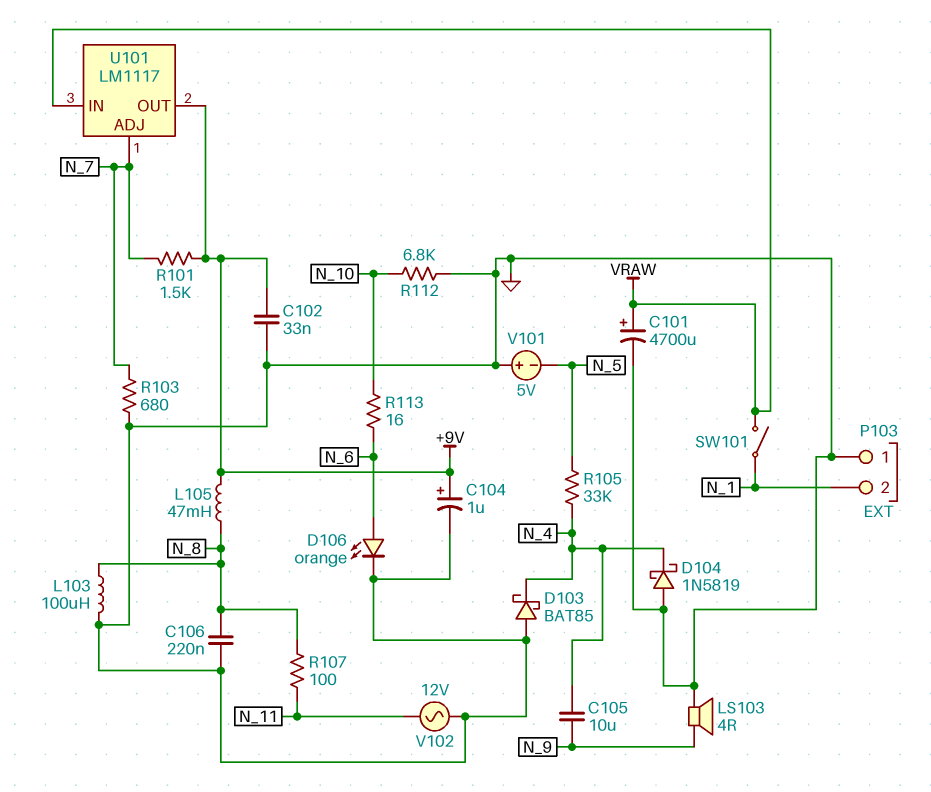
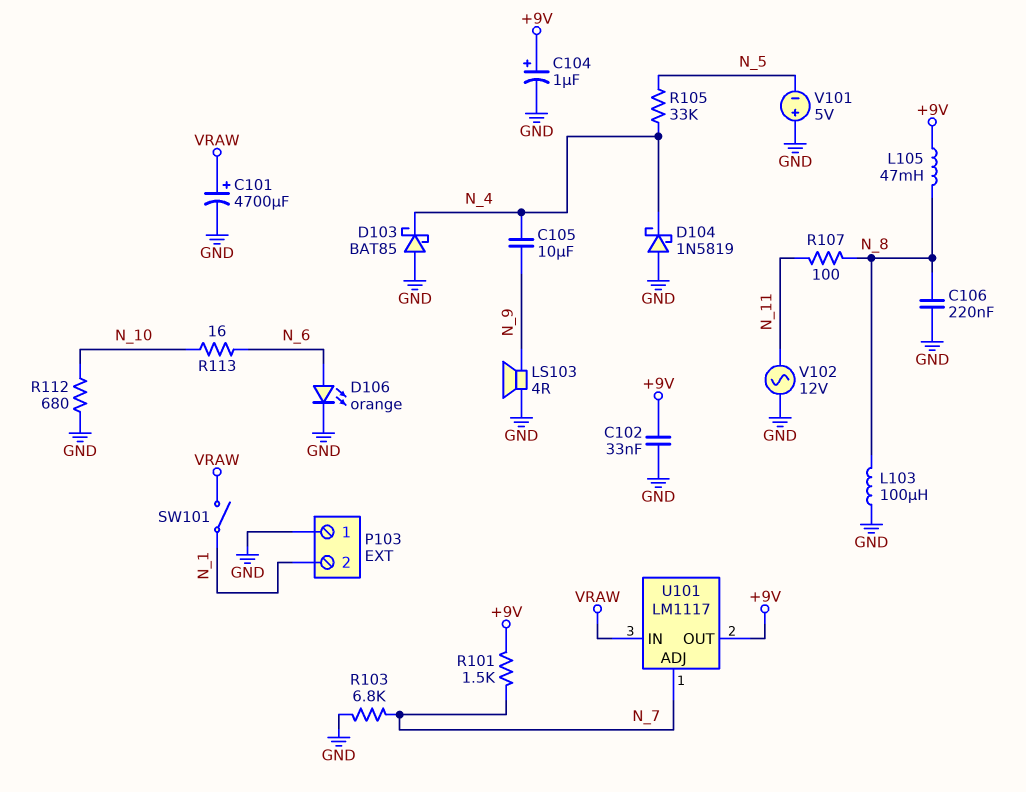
R103: 680 (GND, N_7) -> 6.8k (GND, N_7)
R112: 6.8k (GND, N_10) -> 680 (GND, N_10)

